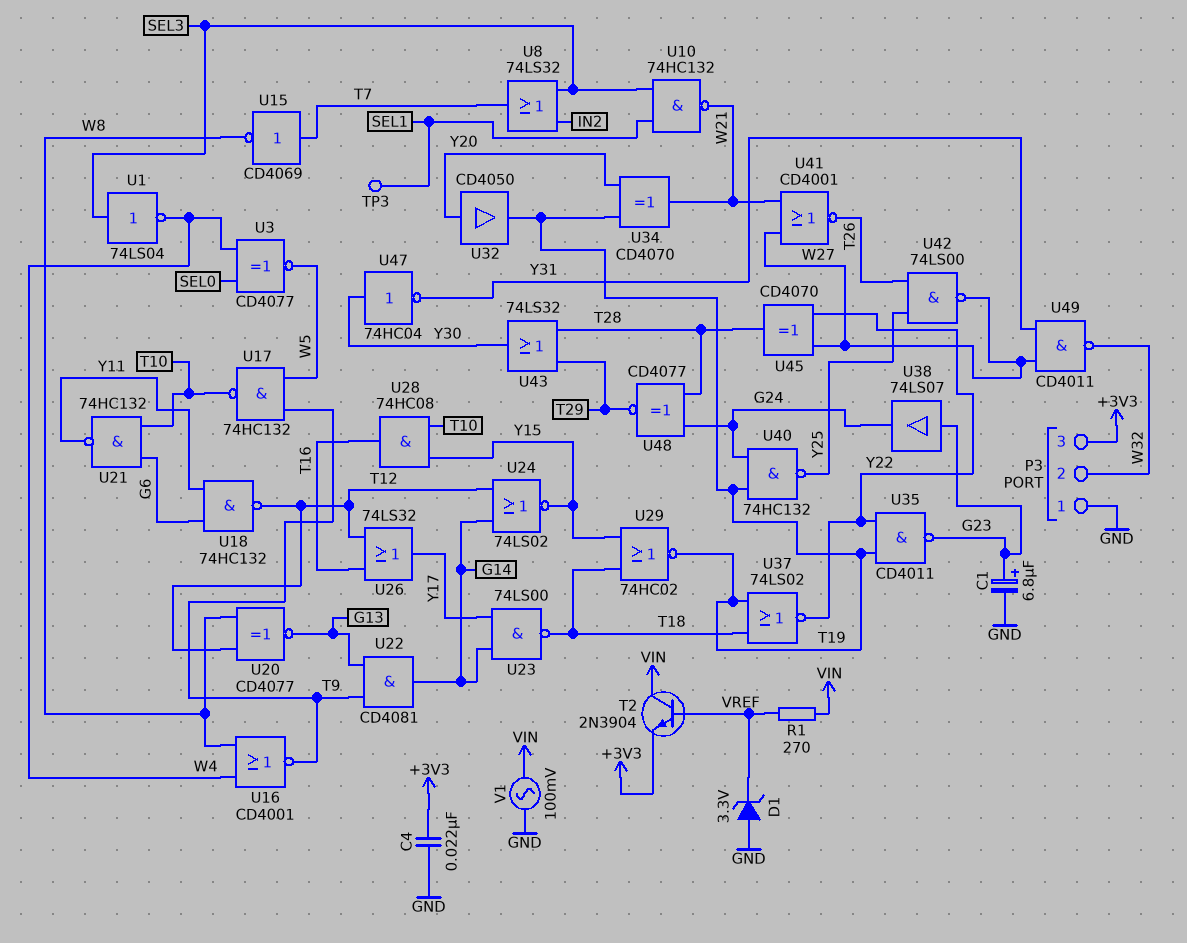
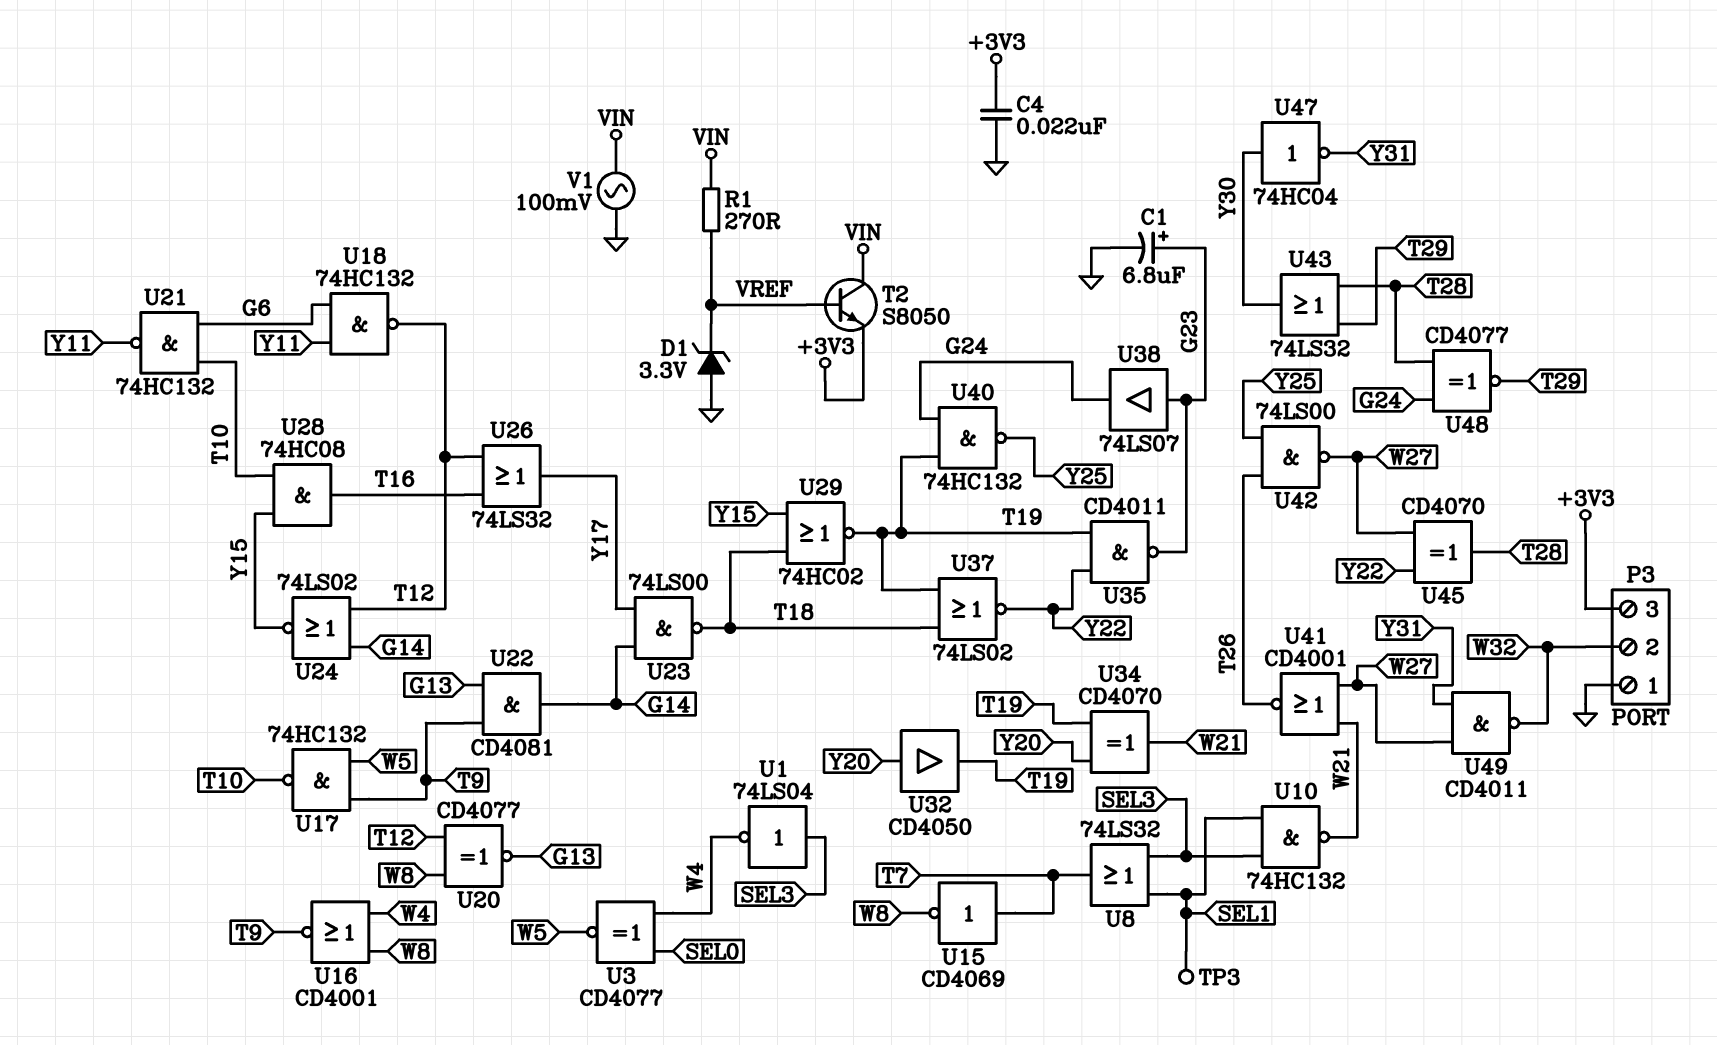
T2: NPN 2N3904 (B VREF, C VIN, E +3V3) -> NPN S8050 (B VREF, C VIN, E +3V3)
U8: OR 74LS32 (in IN2, in SEL3, out T7) -> OR 74LS32 (in SEL1, in SEL3, out T7)

